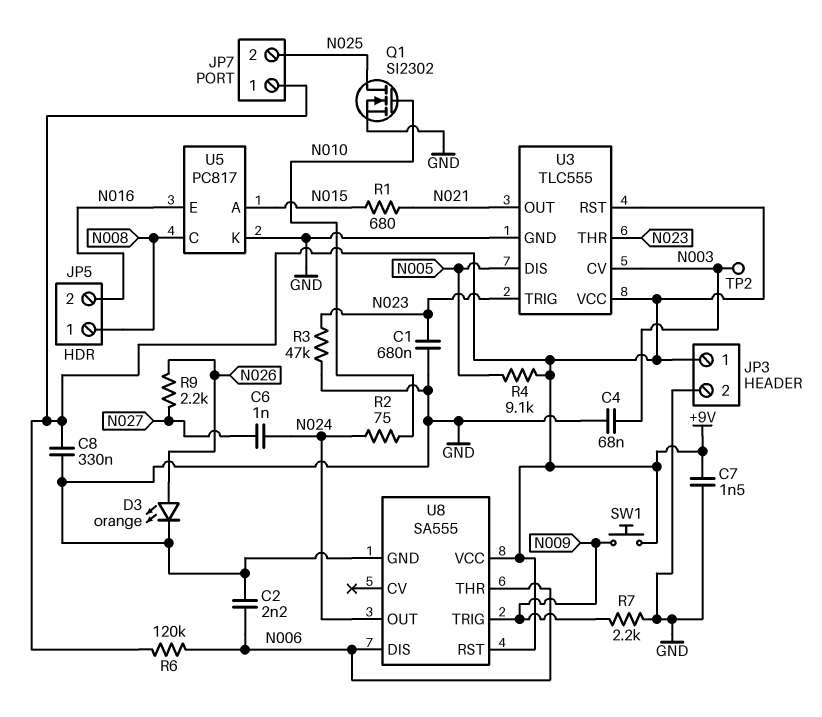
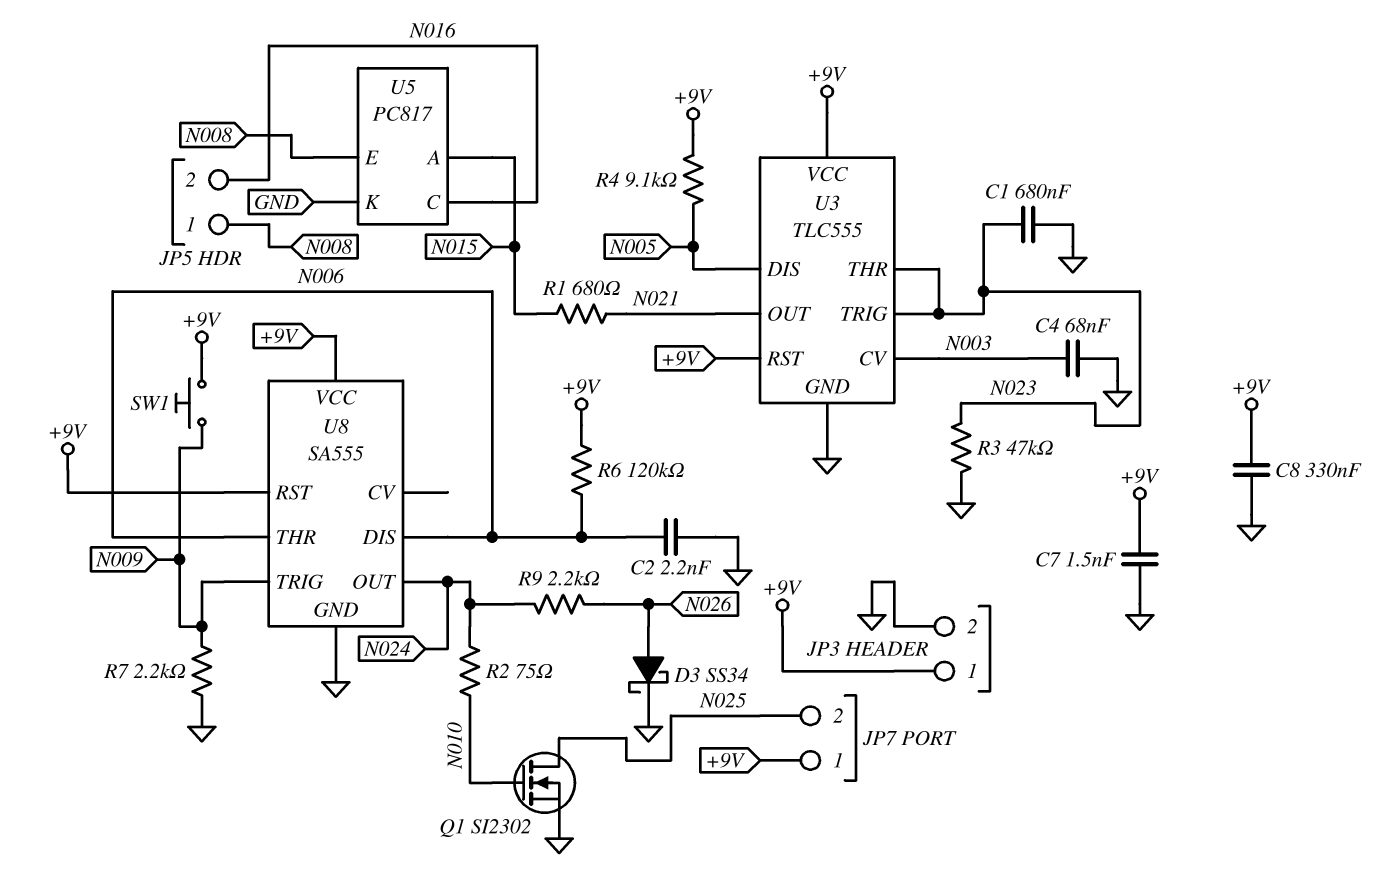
C6: 1nF (N024, N027) -> none
D3: LED orange (A N026, K GND) -> schottky SS34 (A N026, K GND)
R9: 2.2k (N026, N027) -> 2.2k (N024, N026)
TP2: test point (N003) -> none
U5 pin C: N008 -> N016
U5 pin E: N016 -> N008

